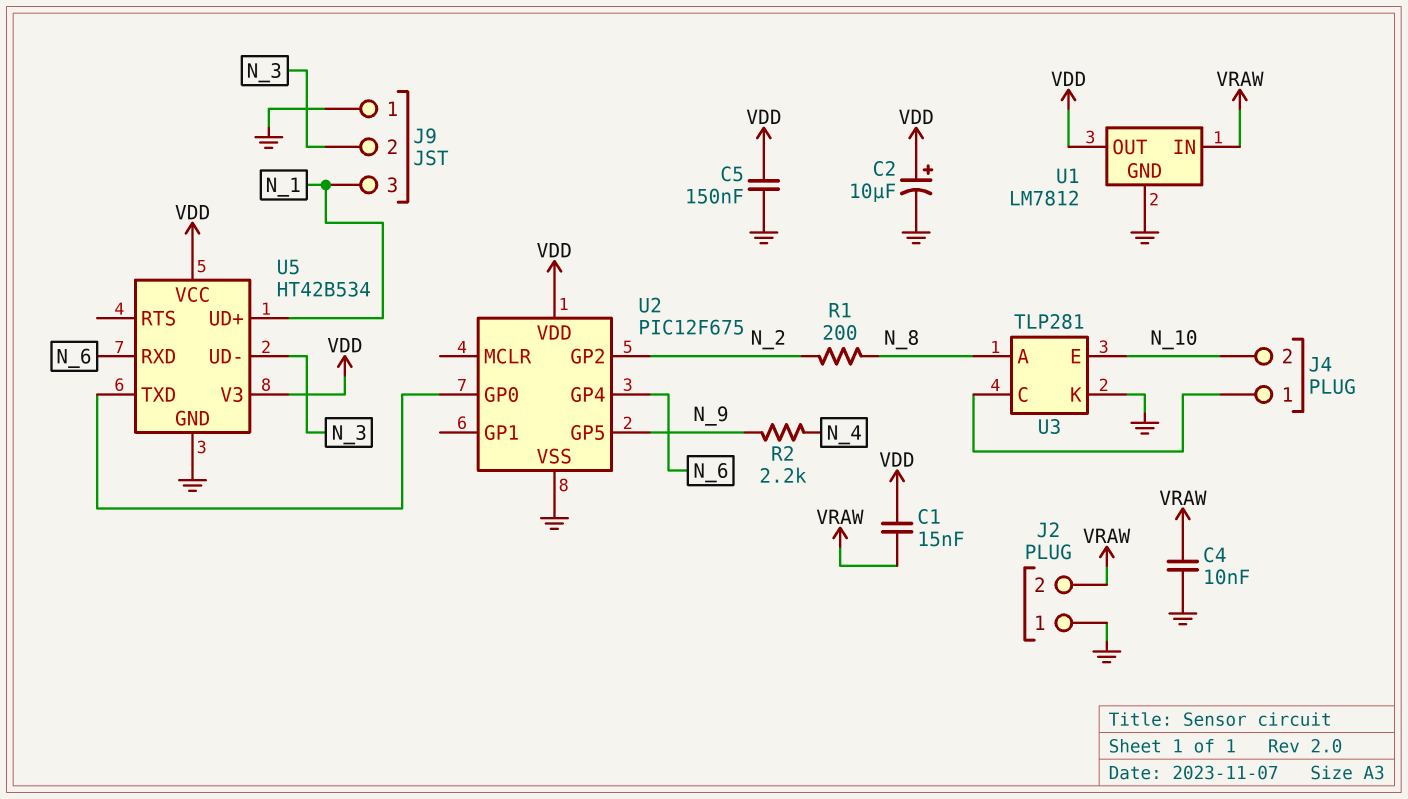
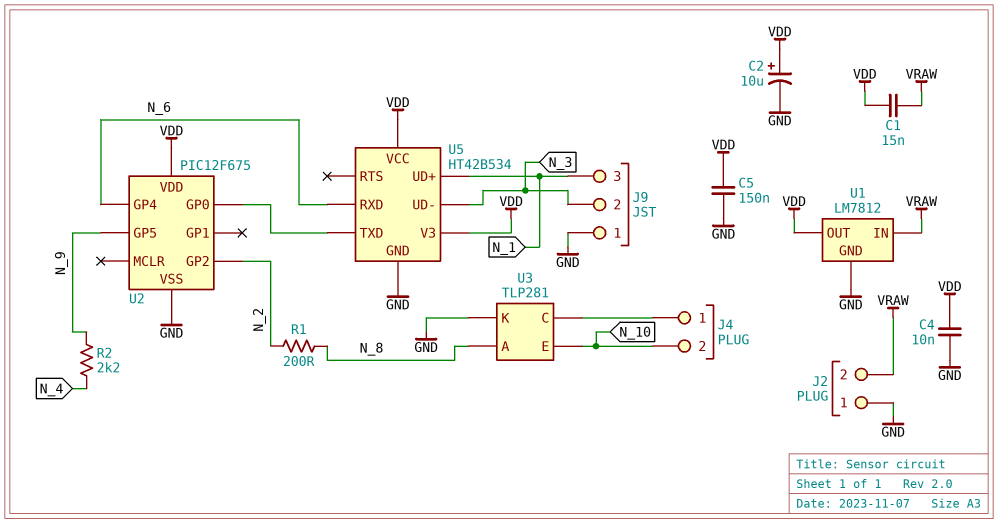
C4: 10nF (GND, VRAW) -> 10nF (GND, VDD)

